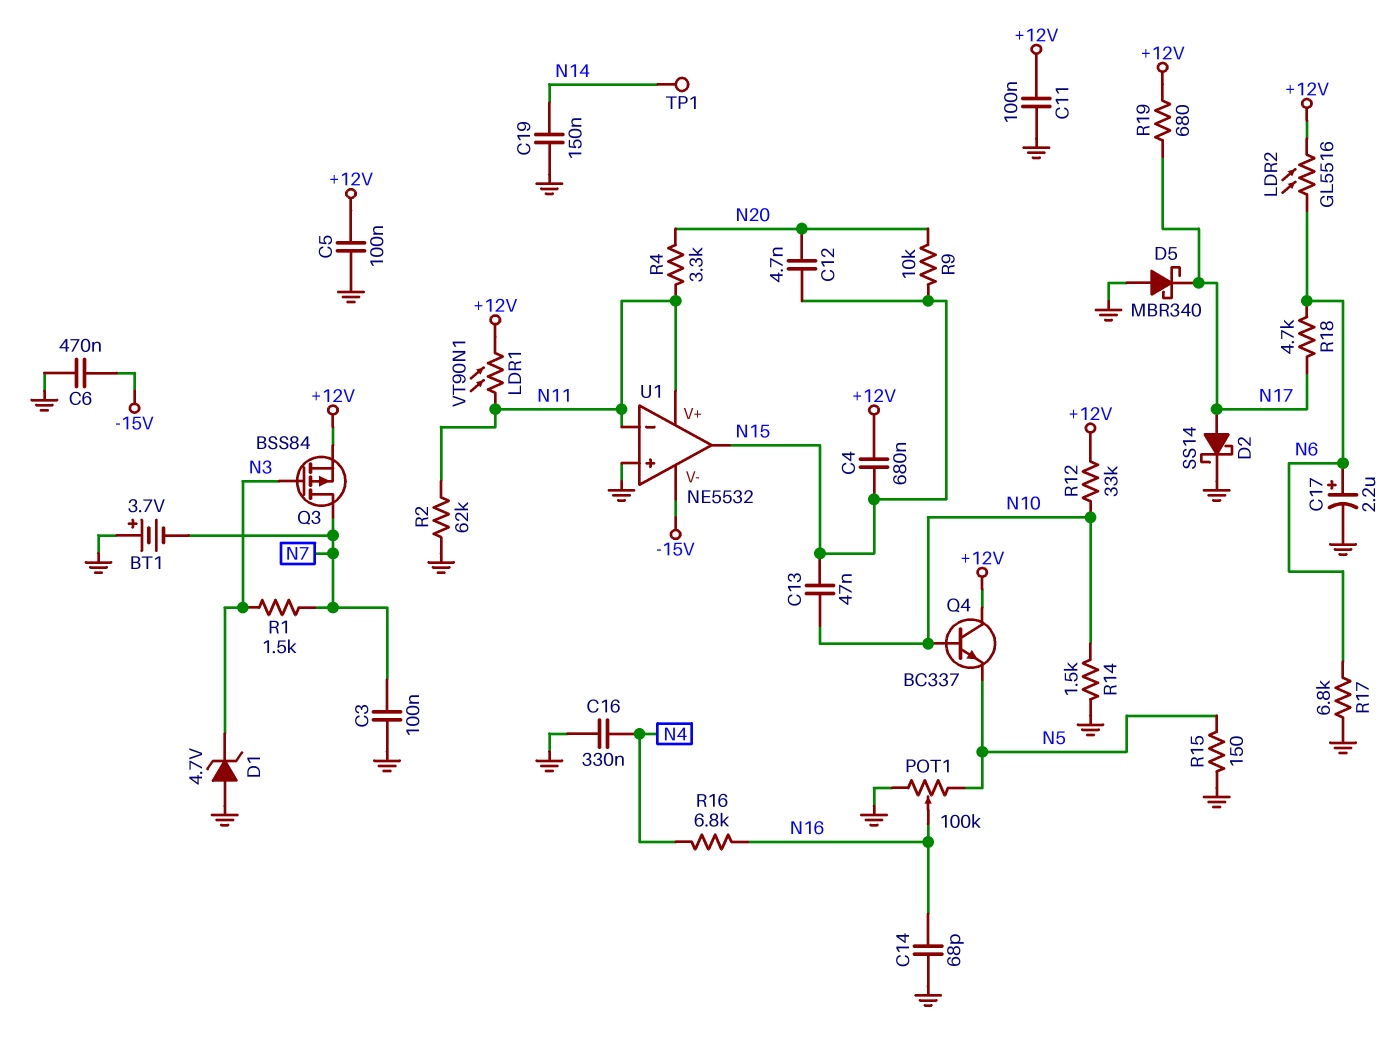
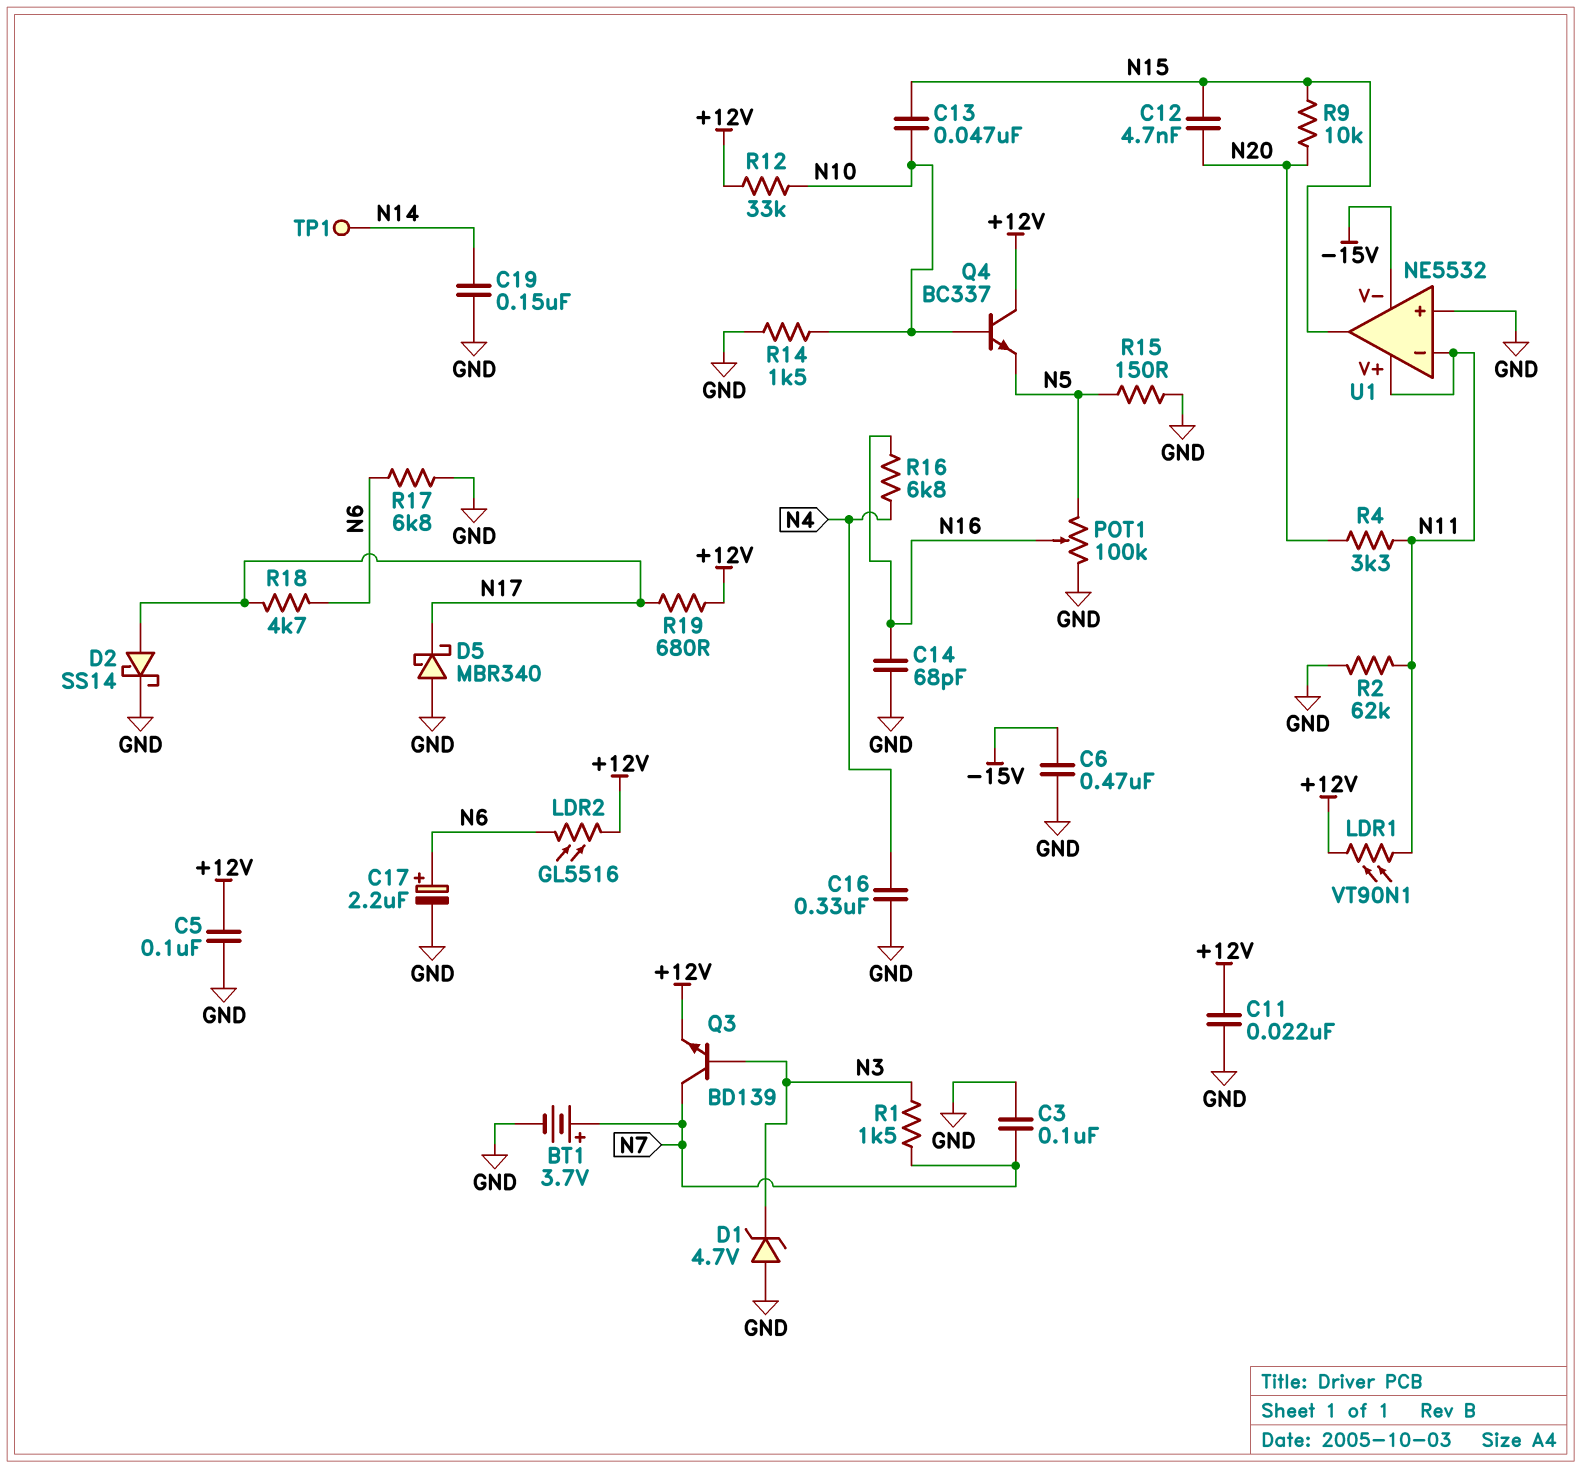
BT1: 3.7V (plus GND, minus N7) -> 3.7V (plus N7, minus GND)
C4: 680nF (+12V, N15) -> none
C11: 100nF (+12V, GND) -> 22nF (+12V, GND)
Q3: PMOS BSS84 (G N3, D N7, S +12V) -> NPN BD139 (B N3, C N7, E +12V)

